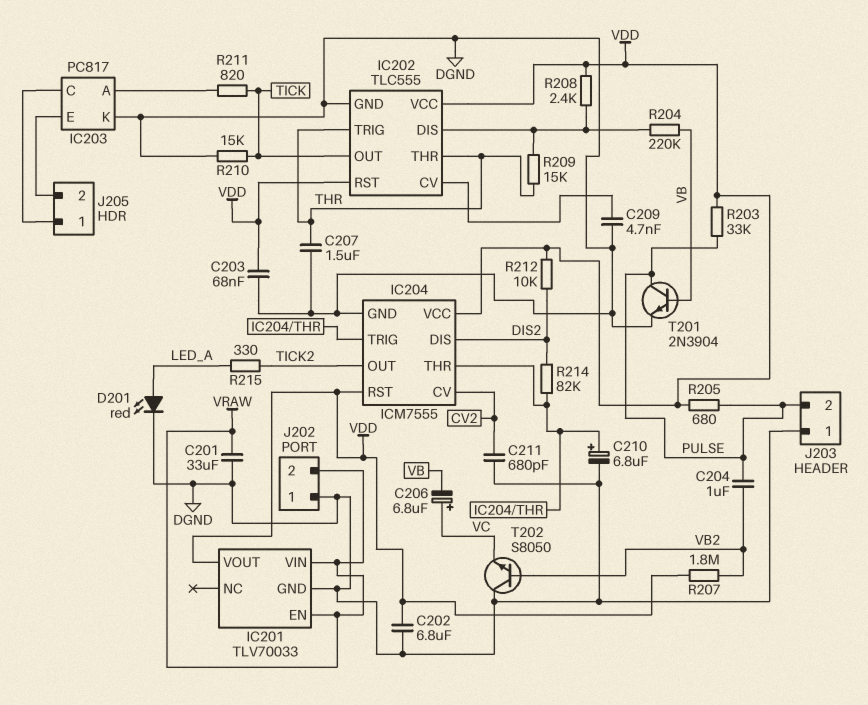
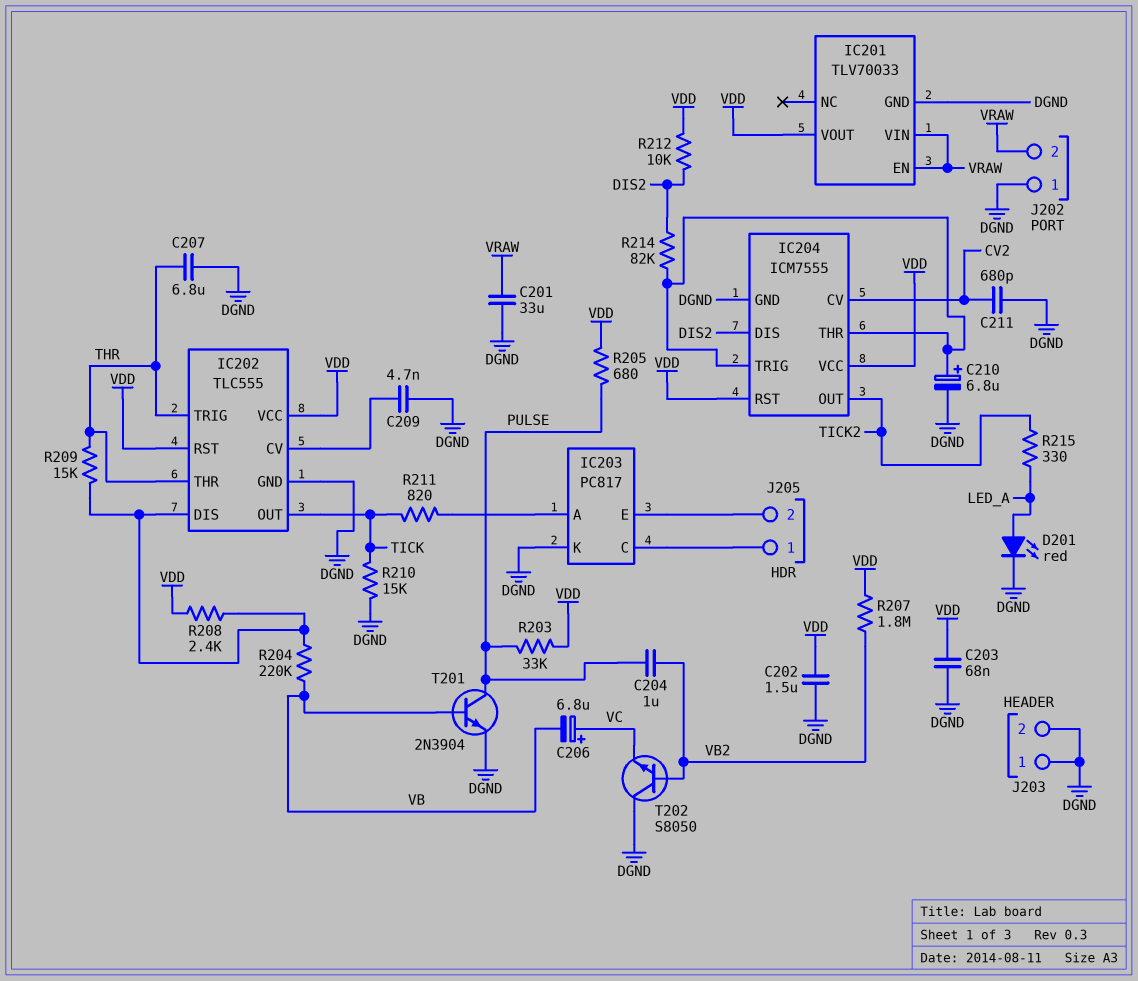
C202: 6.8uF (DGND, VDD) -> 1.5uF (DGND, VDD)
C207: 1.5uF (DGND, THR) -> 6.8uF (DGND, THR)
J203 pin 2: PULSE -> DGND

